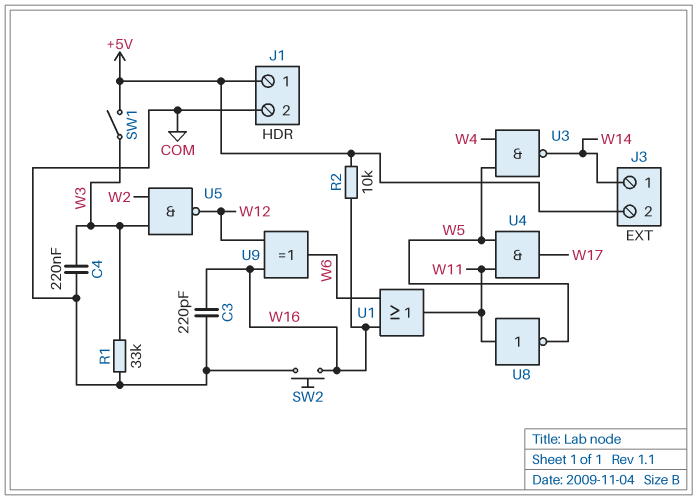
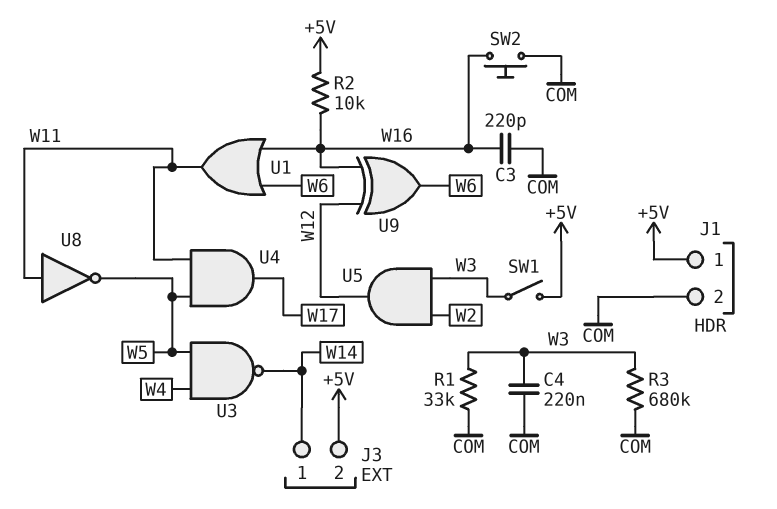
R3: none -> 680k (COM, W3)
U5: NAND (in W2, in W3, out W12) -> AND (in W2, in W3, out W12)

